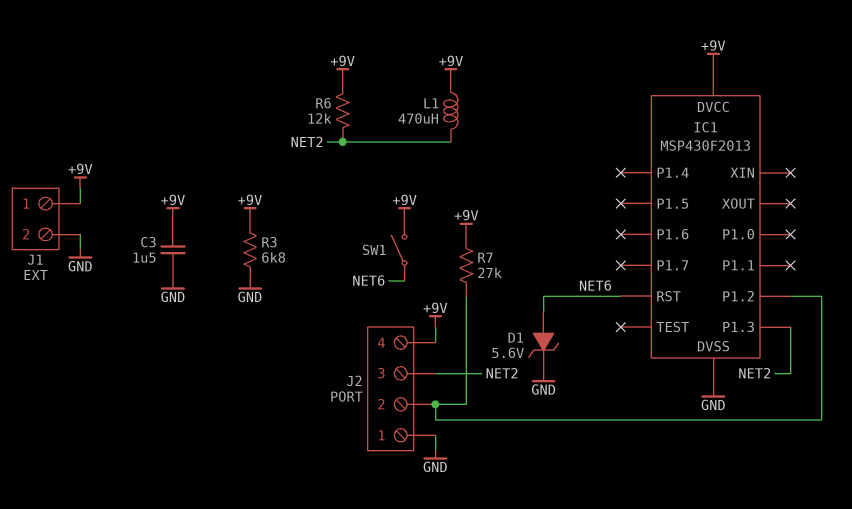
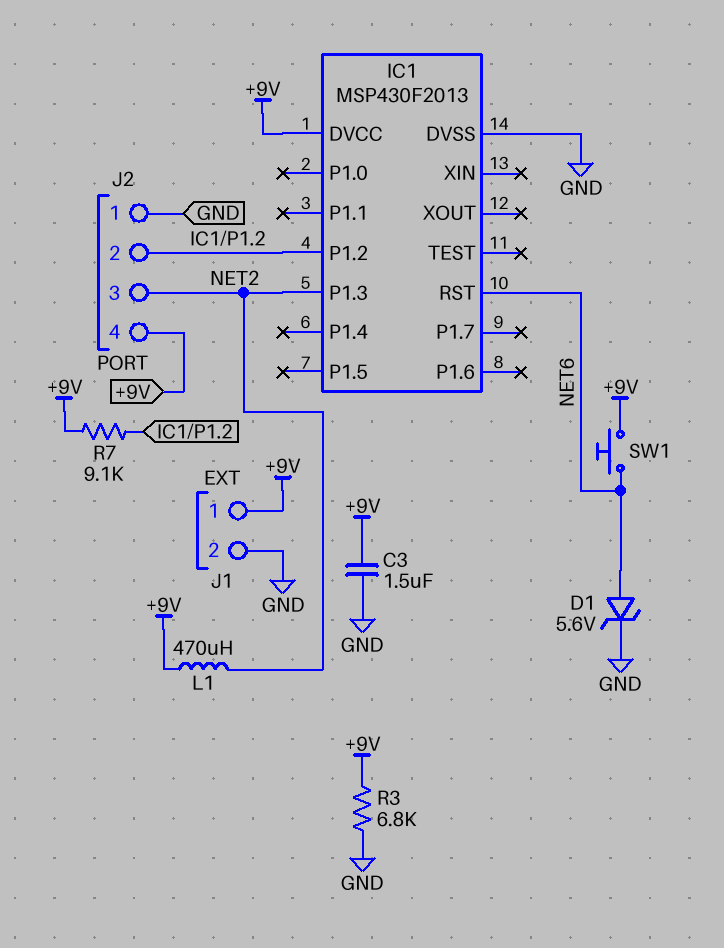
R6: 12k (+9V, NET2) -> none
R7: 27k (+9V, IC1/P1.2) -> 9.1k (+9V, IC1/P1.2)
SW1: switch (+9V, NET6) -> button (+9V, NET6)

